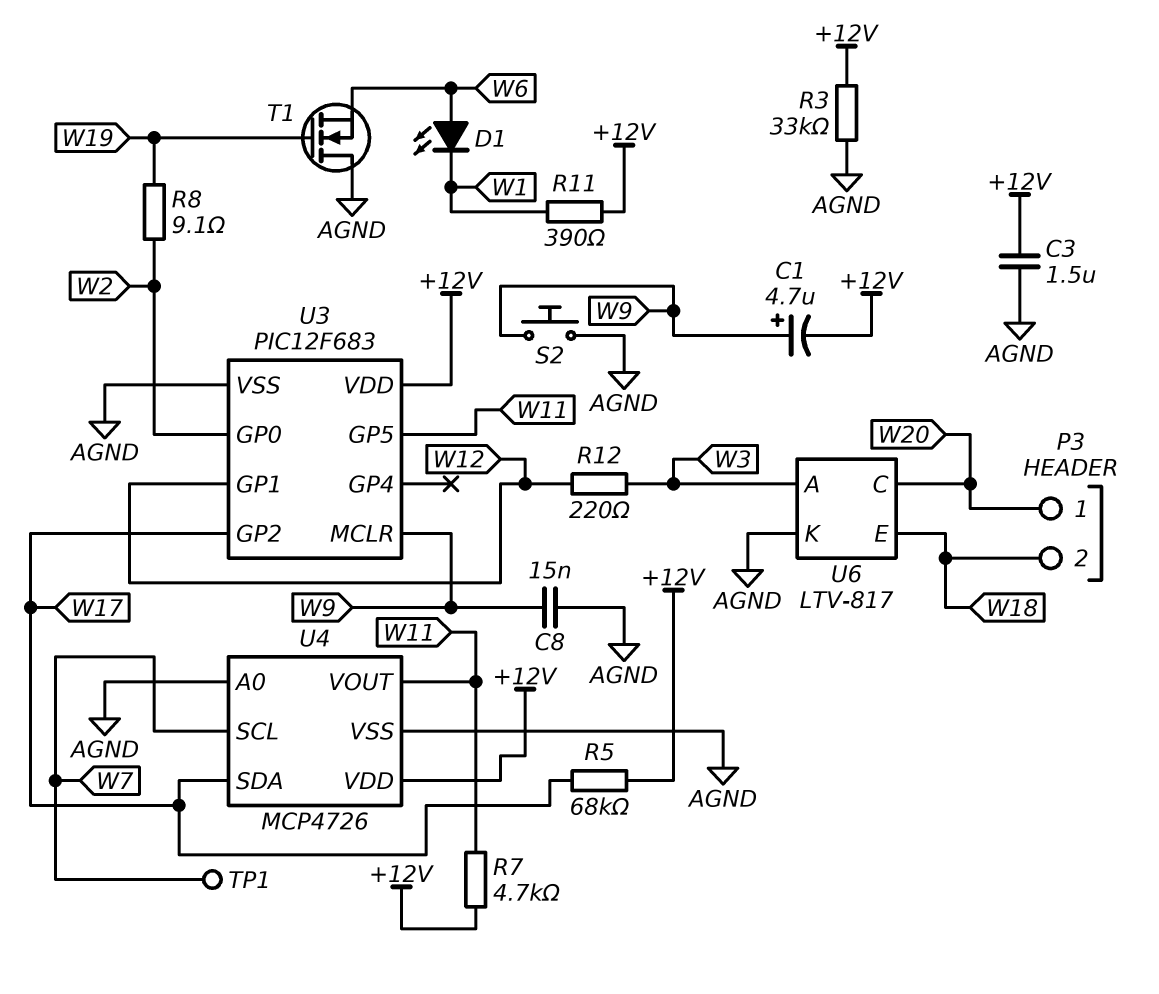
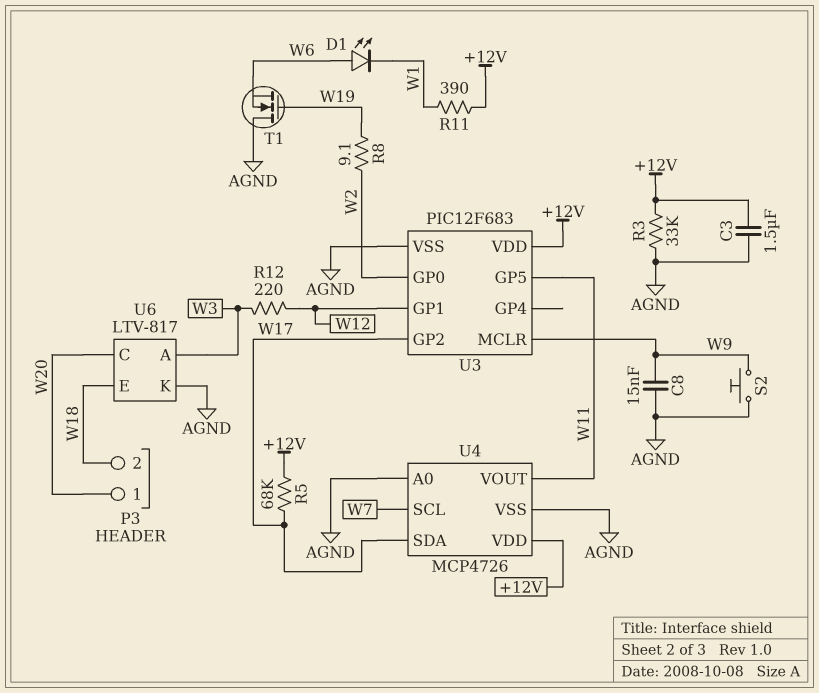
C1: 4.7uF (plus W9, minus +12V) -> none
R7: 4.7k (+12V, W11) -> none
TP1: test point (W7) -> none

